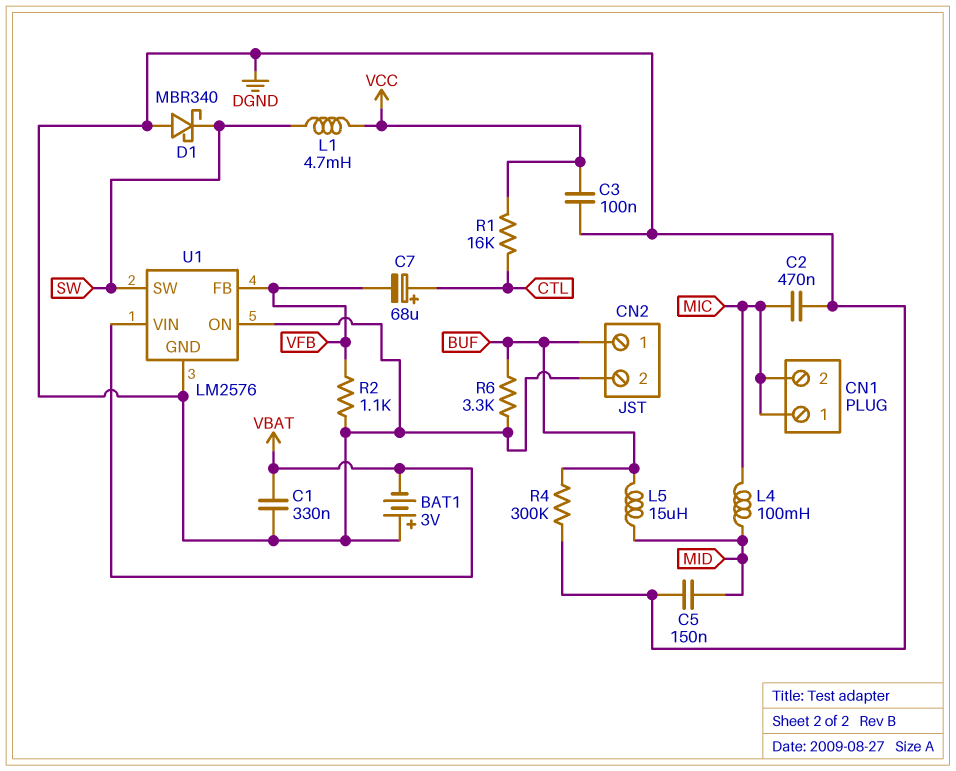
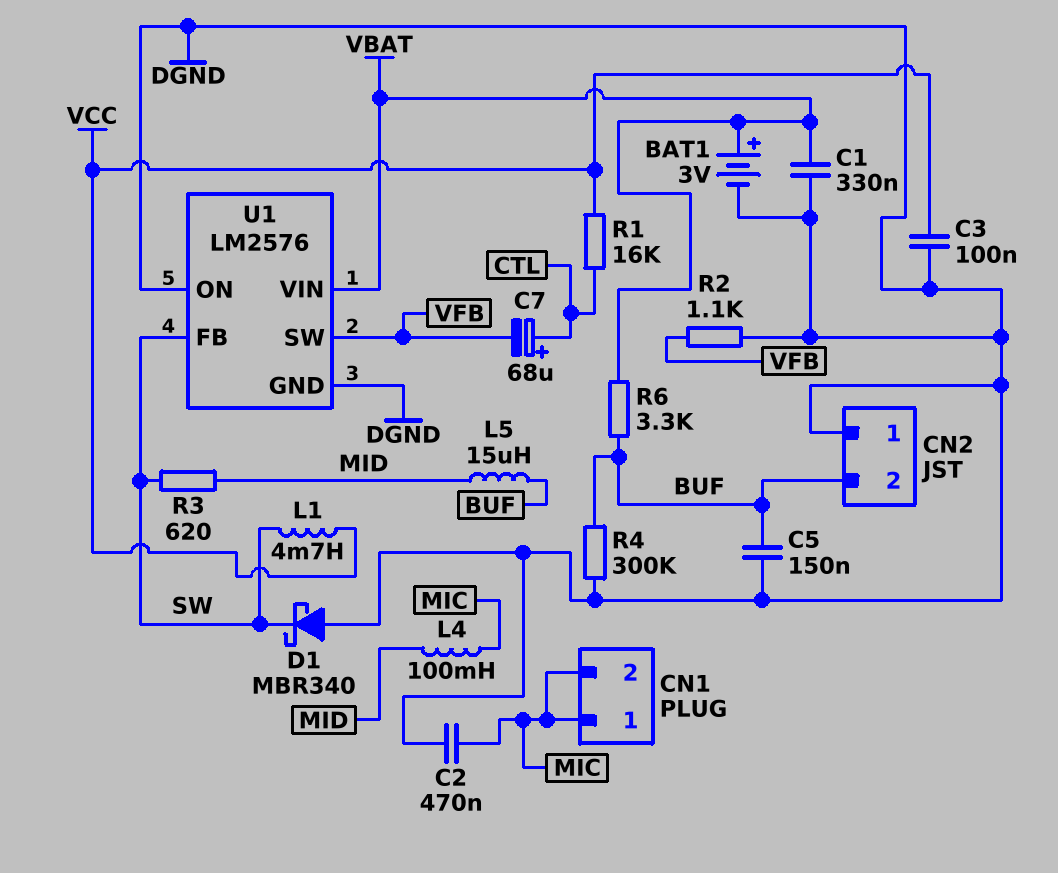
BAT1: 3V (plus DGND, minus VBAT) -> 3V (plus VBAT, minus DGND)
C5: 150nF (DGND, MID) -> 150nF (BUF, DGND)
CN2 pin 1: BUF -> DGND
CN2 pin 2: DGND -> BUF
R3: none -> 620 (MID, SW)
R6: 3.3k (BUF, DGND) -> 3.3k (BUF, VBAT)
U1 pin FB: VFB -> SW
U1 pin SW: SW -> VFB

